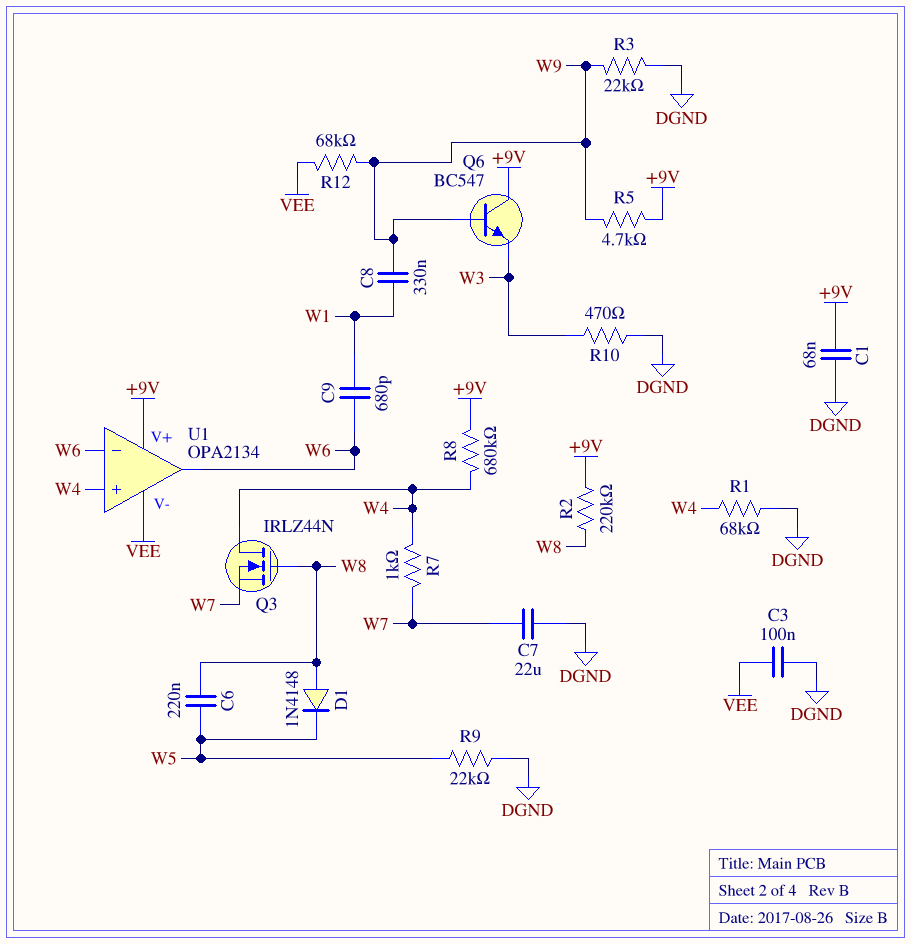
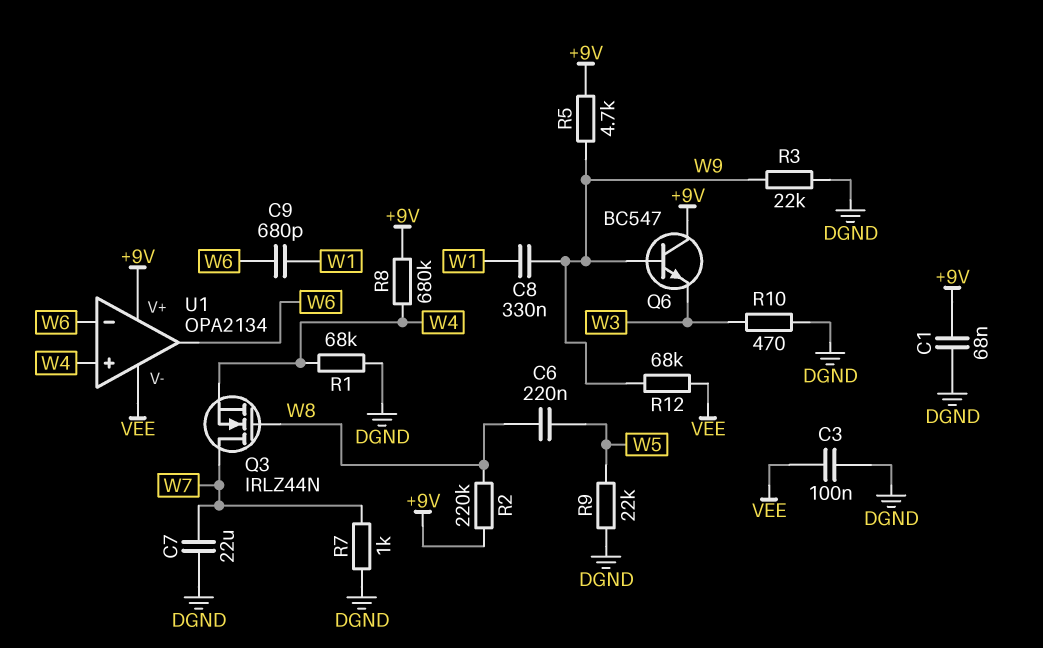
D1: diode 1N4148 (A W8, K W5) -> none
Q3: NMOS IRLZ44N (G W8, D W4, S W7) -> NMOS IRLZ44N (G W8, D W7, S W4)
R7: 1k (W4, W7) -> 1k (DGND, W7)

